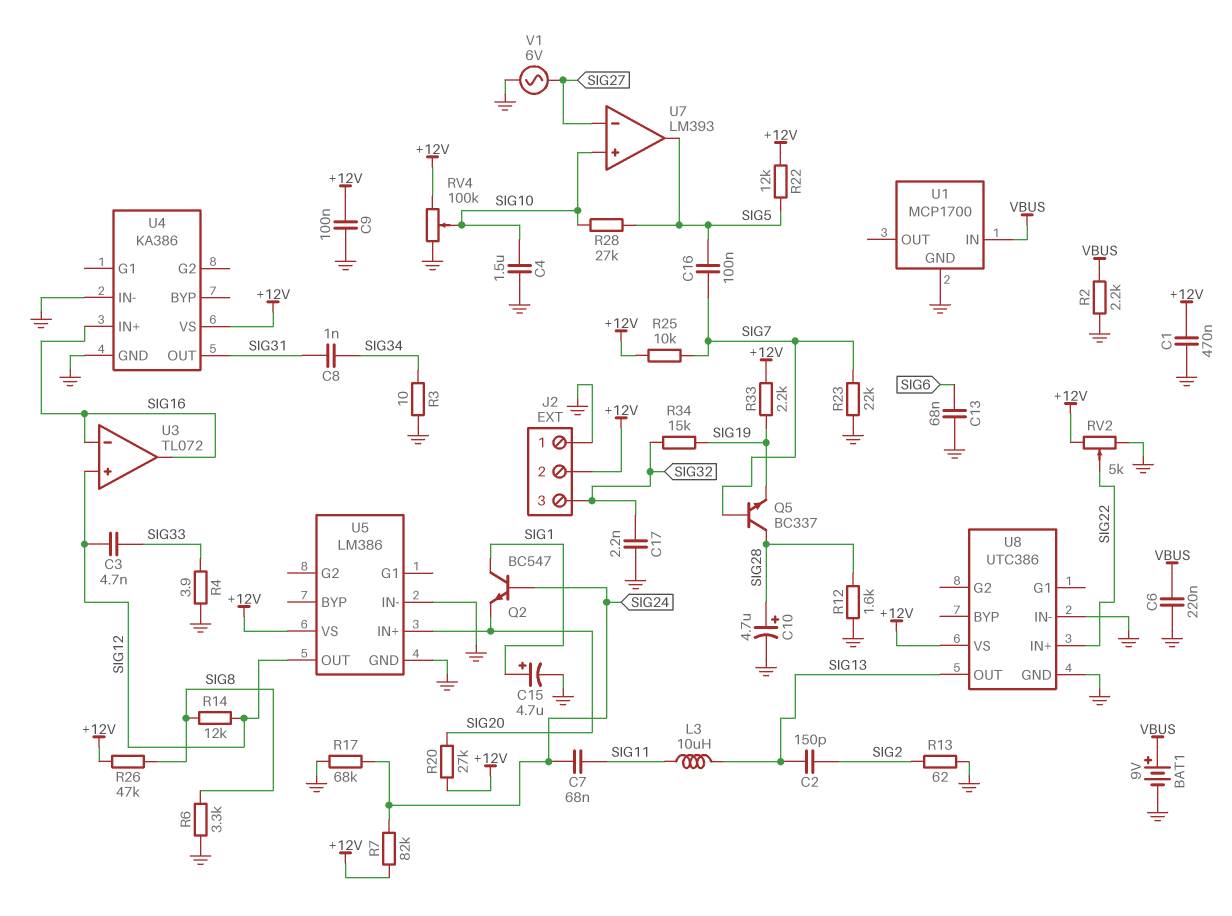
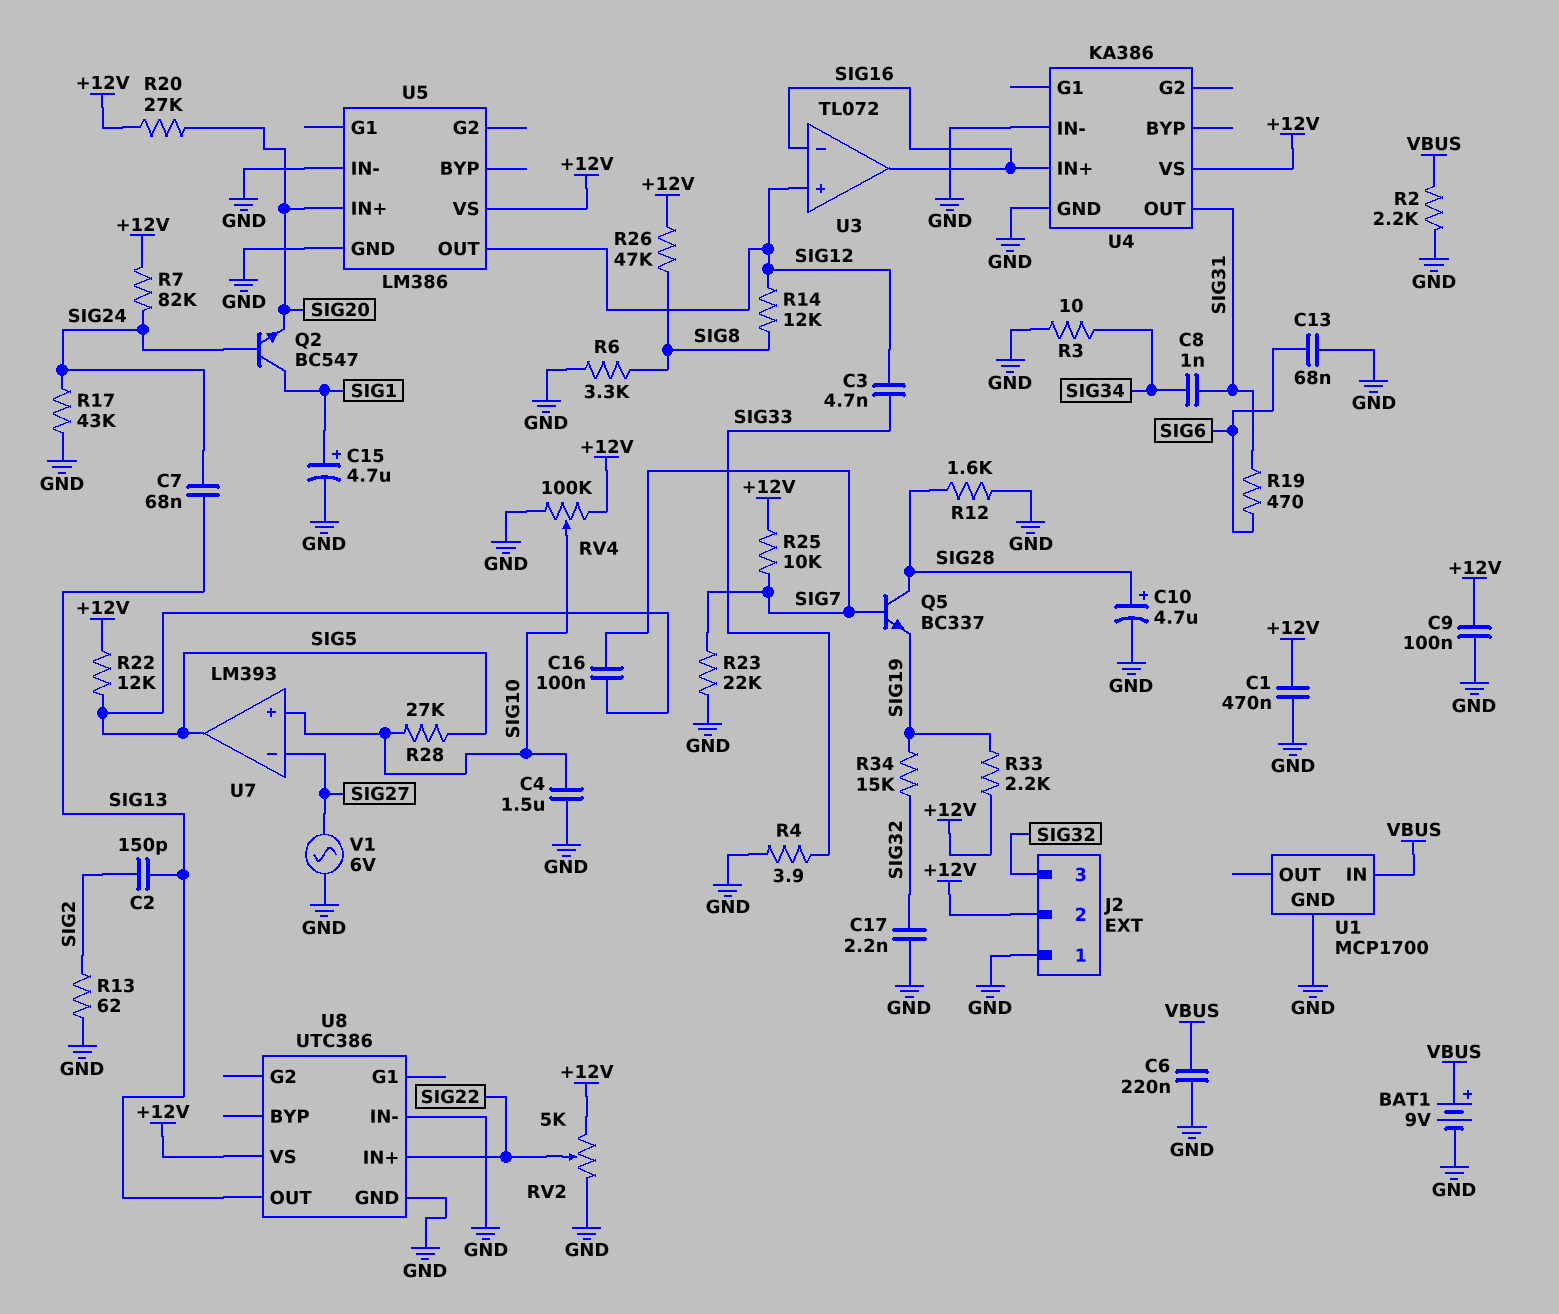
C7: 68nF (SIG11, SIG24) -> 68nF (SIG13, SIG24)
L3: 10uH (SIG11, SIG13) -> none
R17: 68k (GND, SIG24) -> 43k (GND, SIG24)
R19: none -> 470 (SIG6, SIG31)

